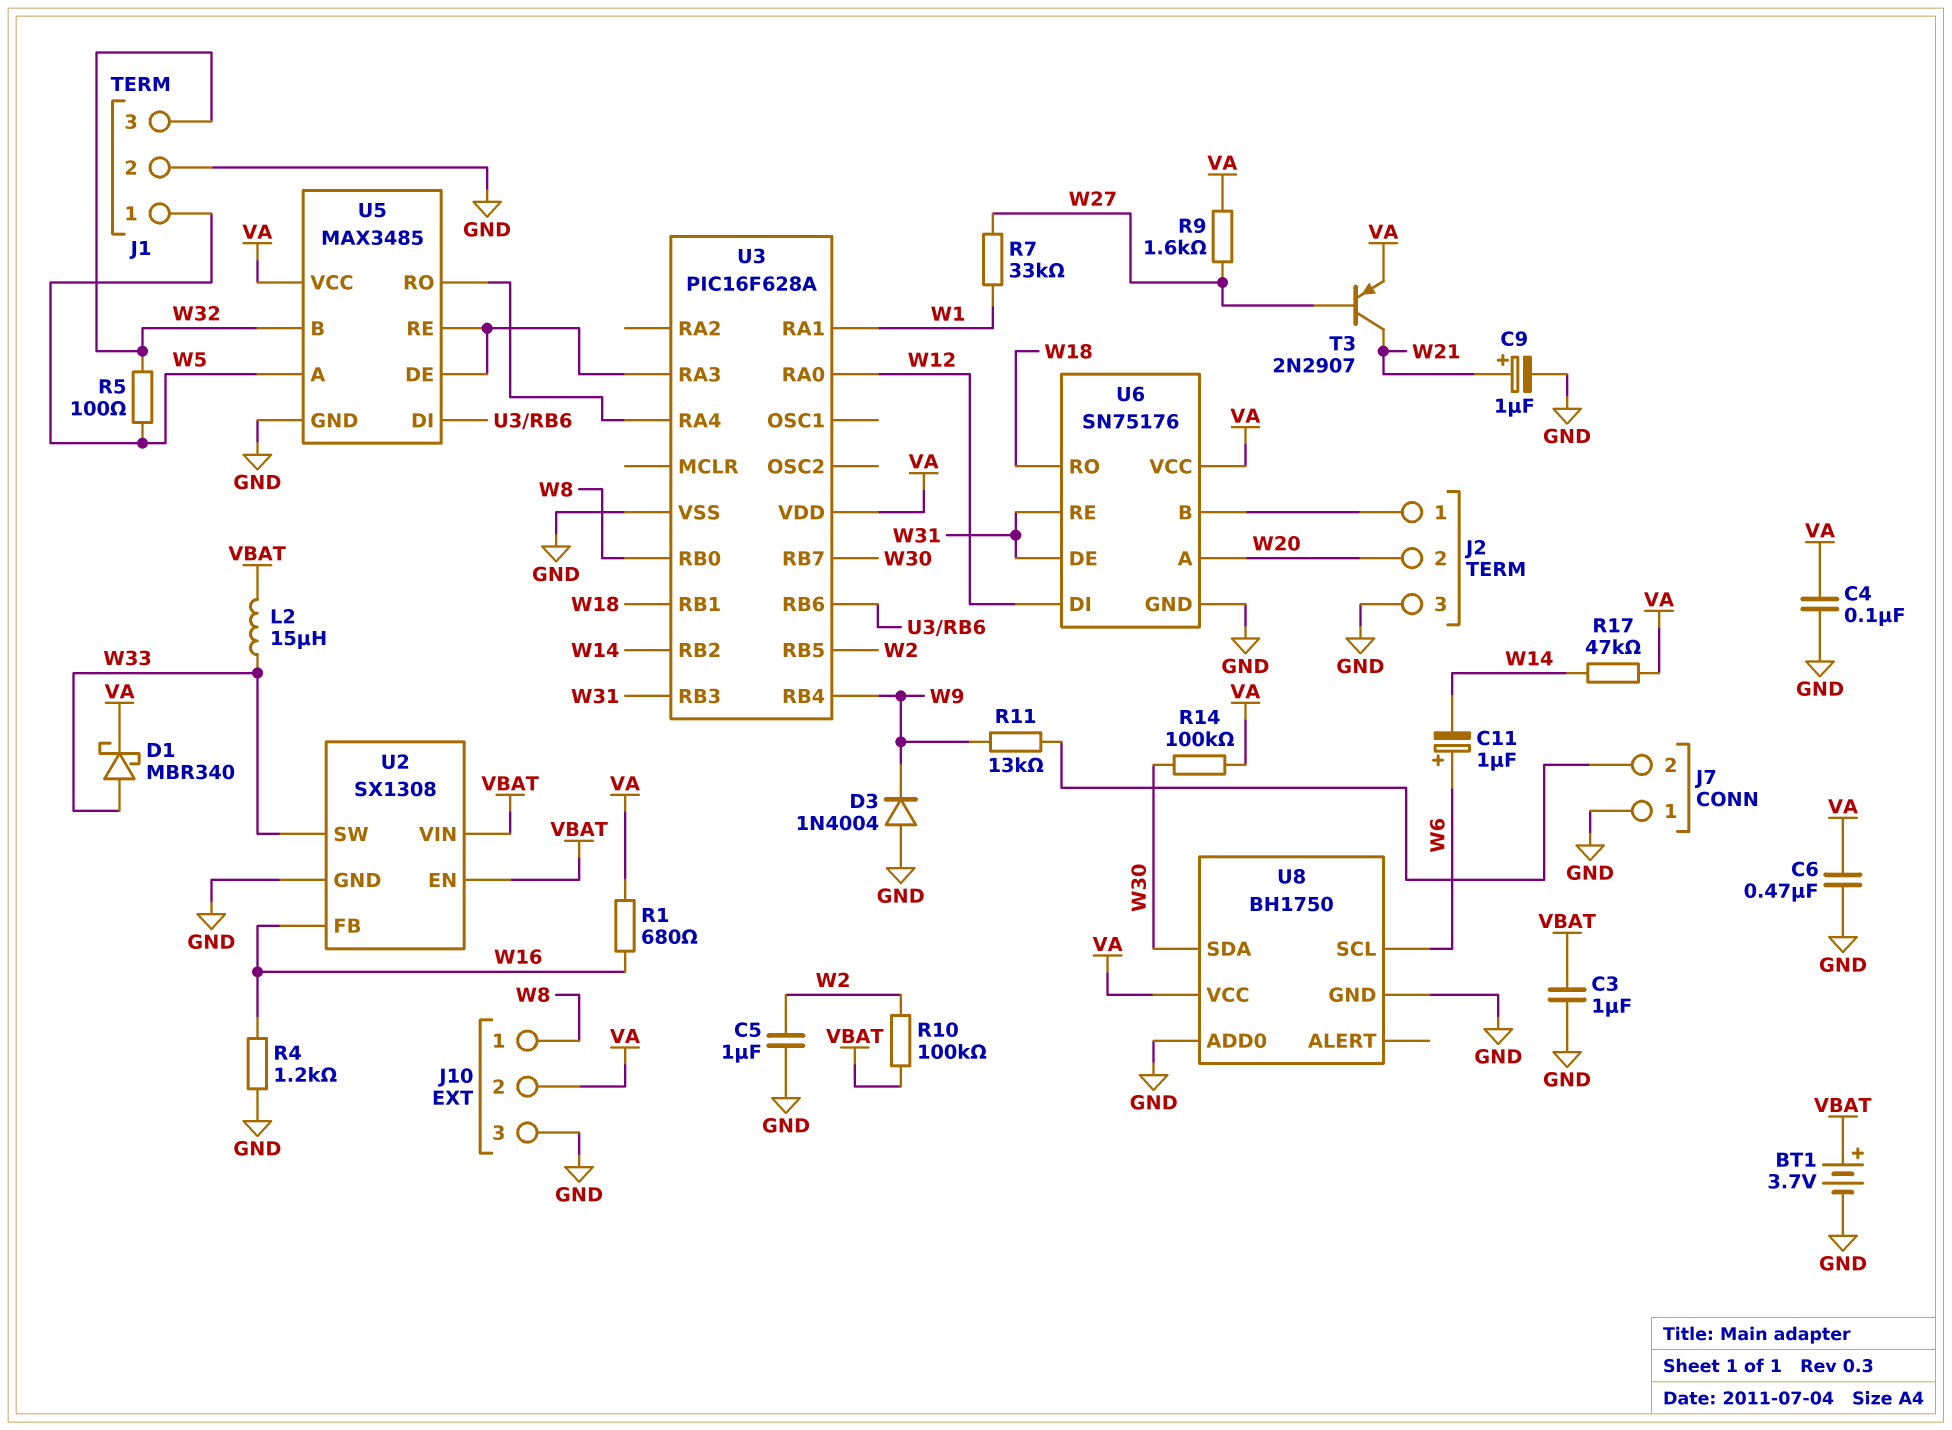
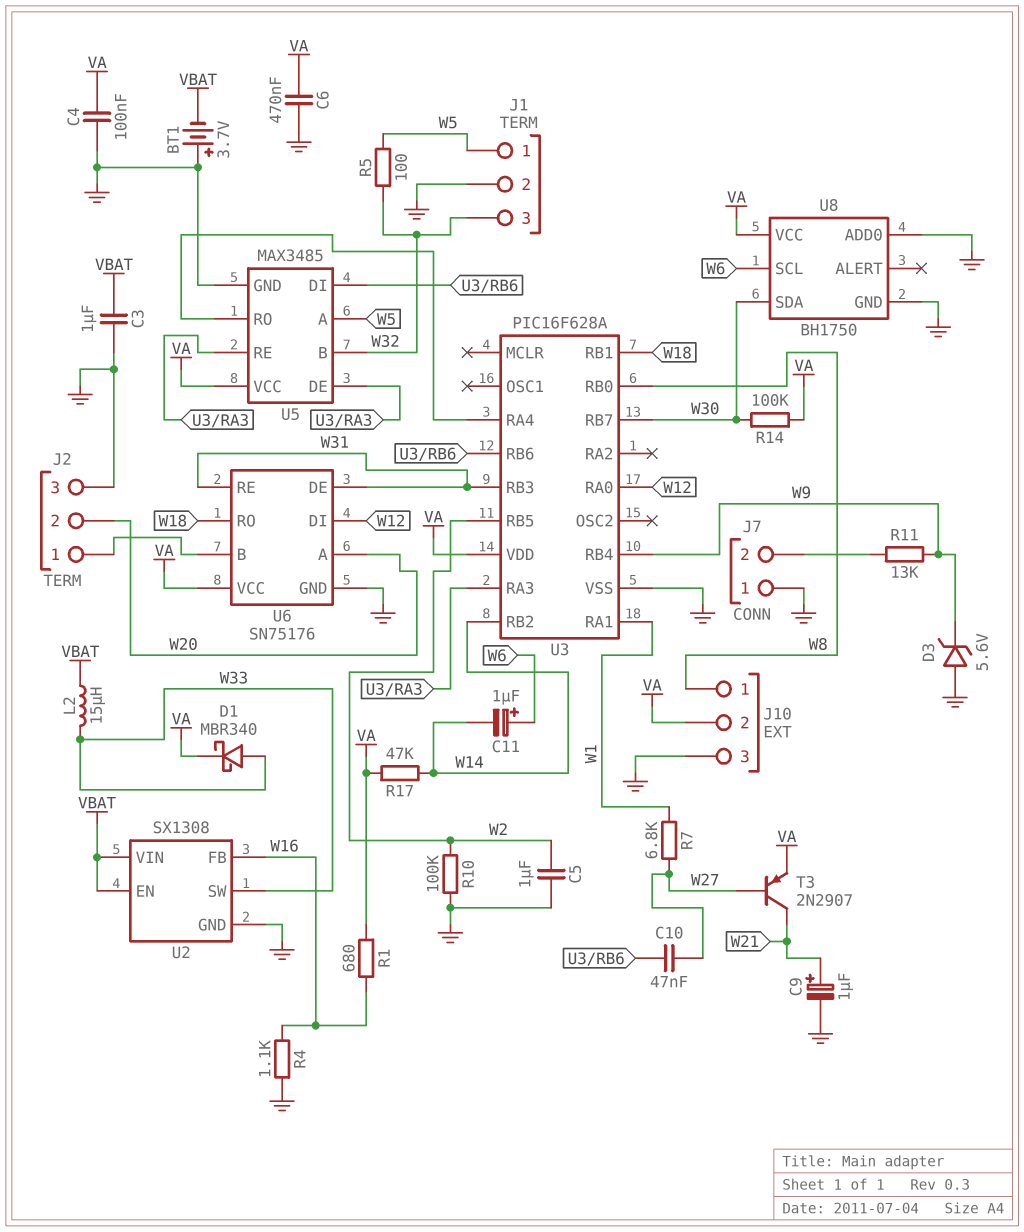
BT1: 3.7V (plus VBAT, minus GND) -> 3.7V (plus GND, minus VBAT)
C10: none -> 47nF (U3/RB6, W27)
D3: diode 1N4004 (A GND, K W9) -> zener 5.6V (A GND, K W9)
R4: 1.2k (GND, W16) -> 1.1k (GND, W16)
R7: 33k (W1, W27) -> 6.8k (W1, W27)
R9: 1.6k (VA, W27) -> none
R10: 100k (VBAT, W2) -> 100k (GND, W2)

